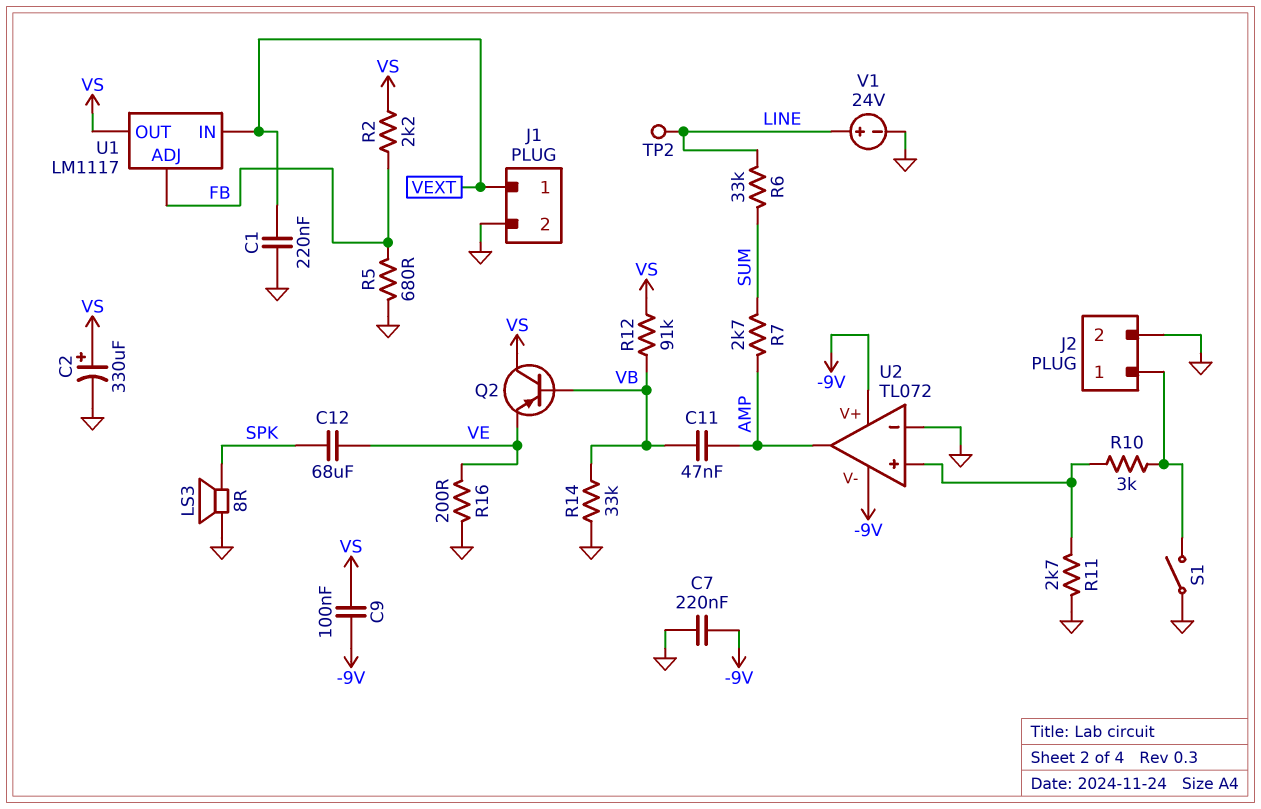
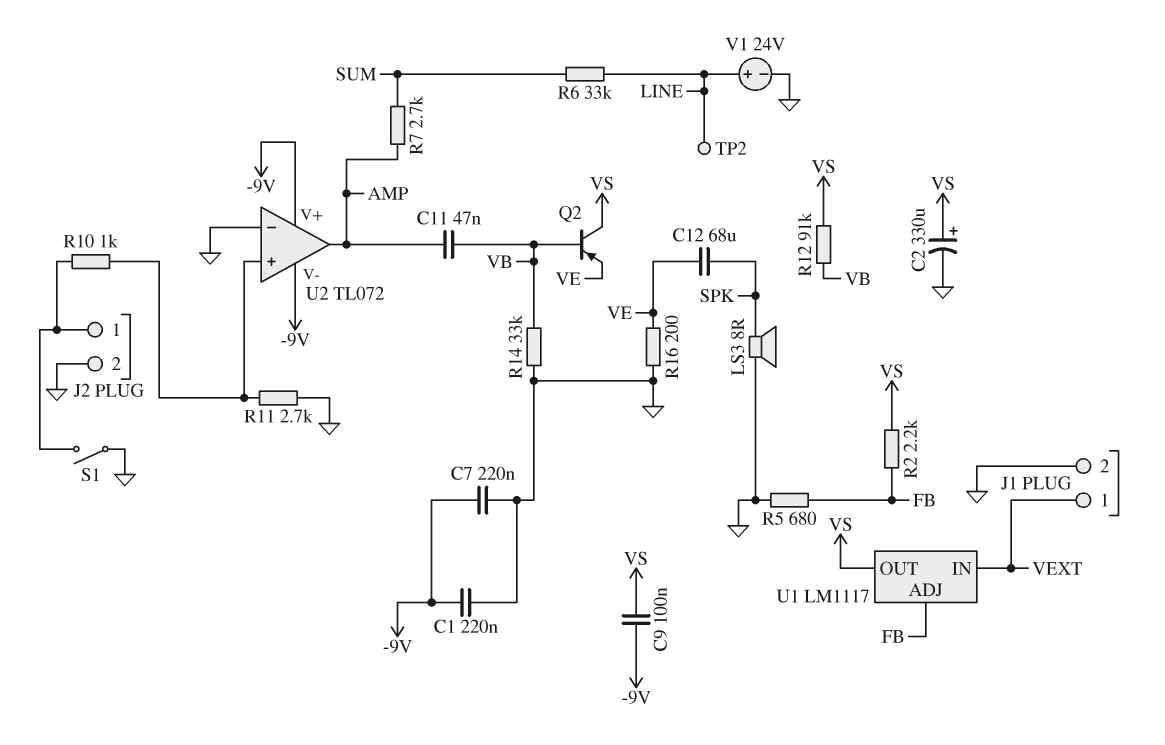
C1: 220nF (GND, VEXT) -> 220nF (-9V, GND)
R10: 3k (J2/1, U2/in+) -> 1k (J2/1, U2/in+)

